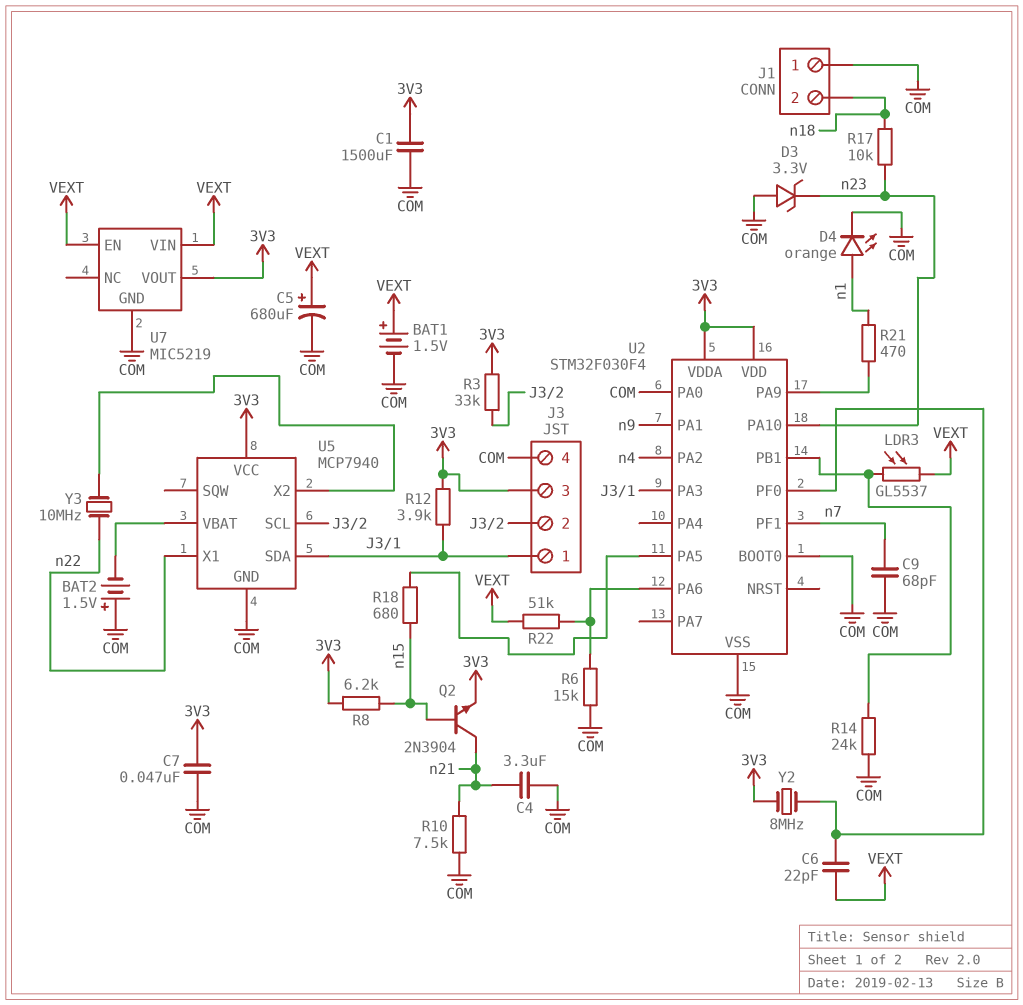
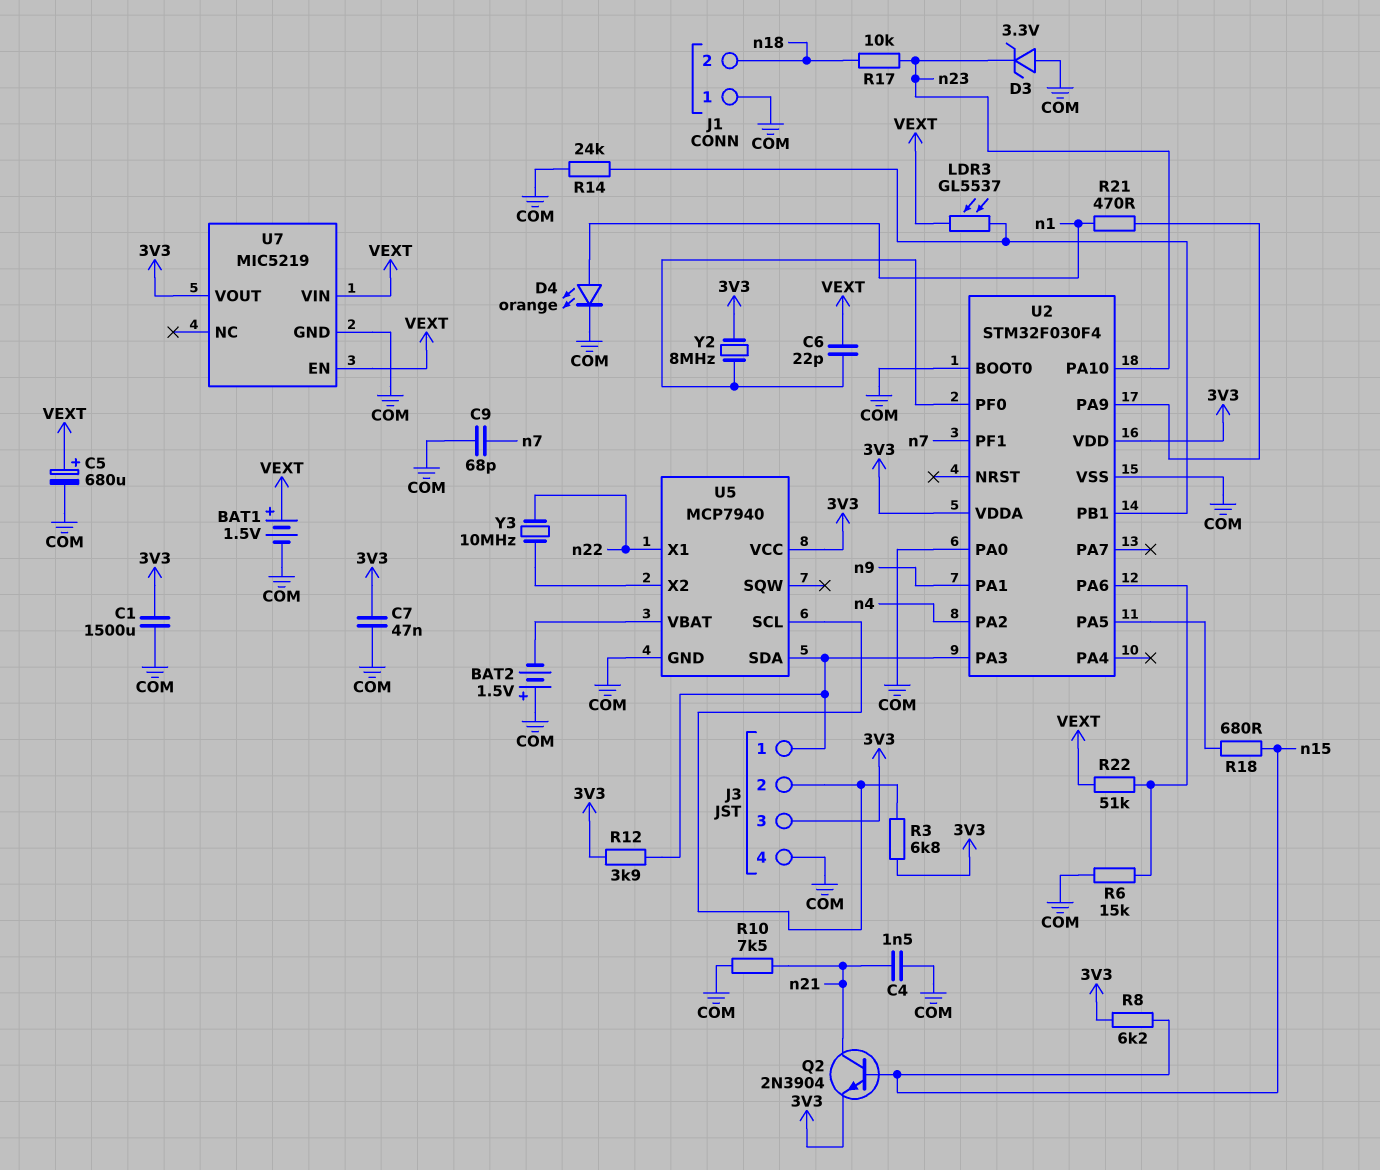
C4: 3.3uF (COM, n21) -> 1.5nF (COM, n21)
R3: 33k (3V3, J3/2) -> 6.8k (3V3, J3/2)

